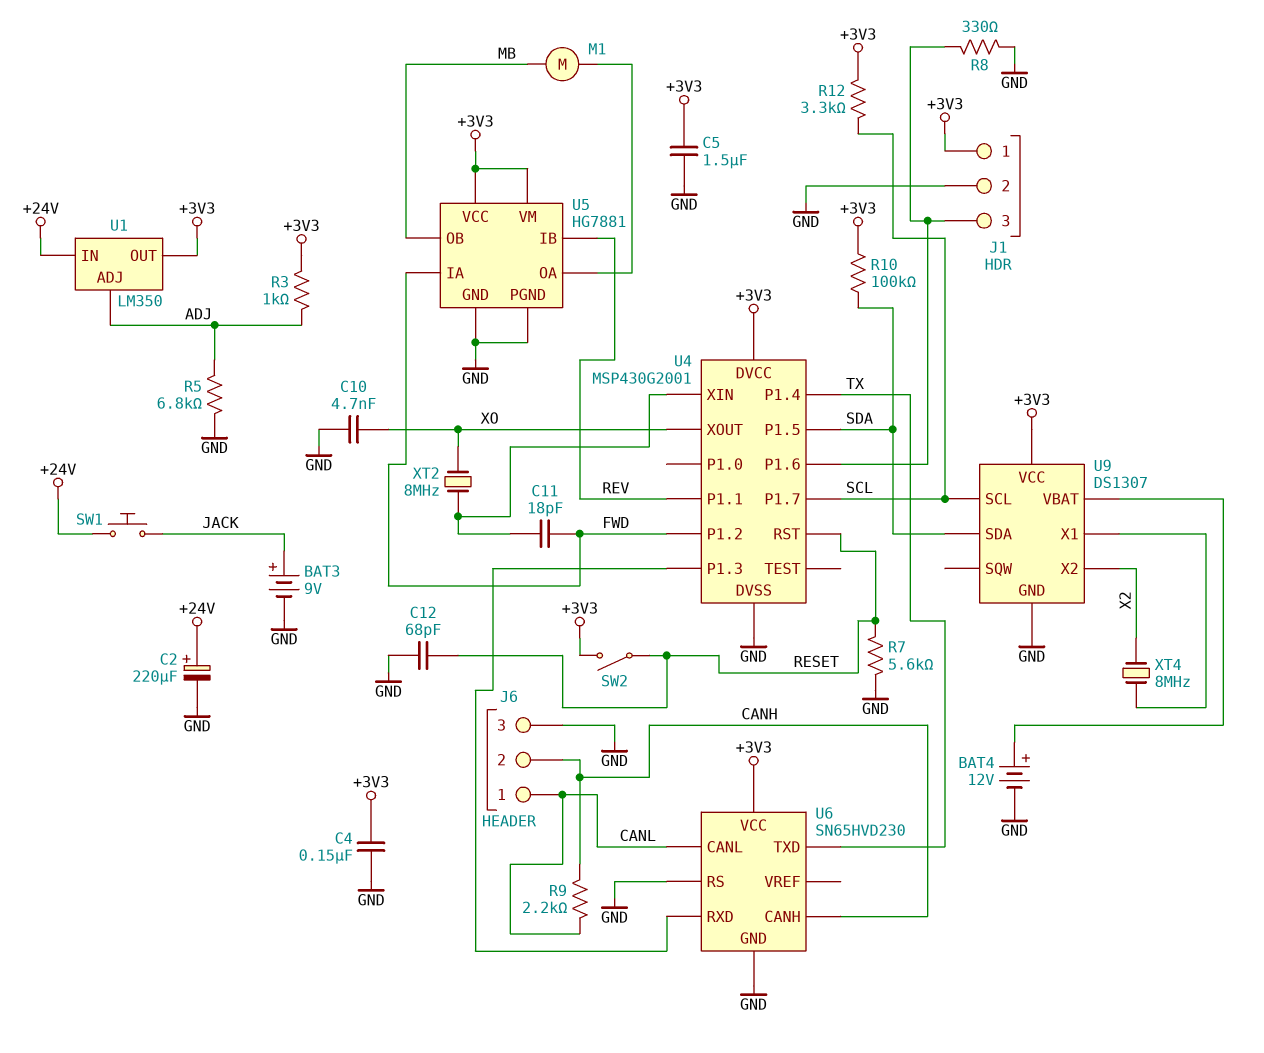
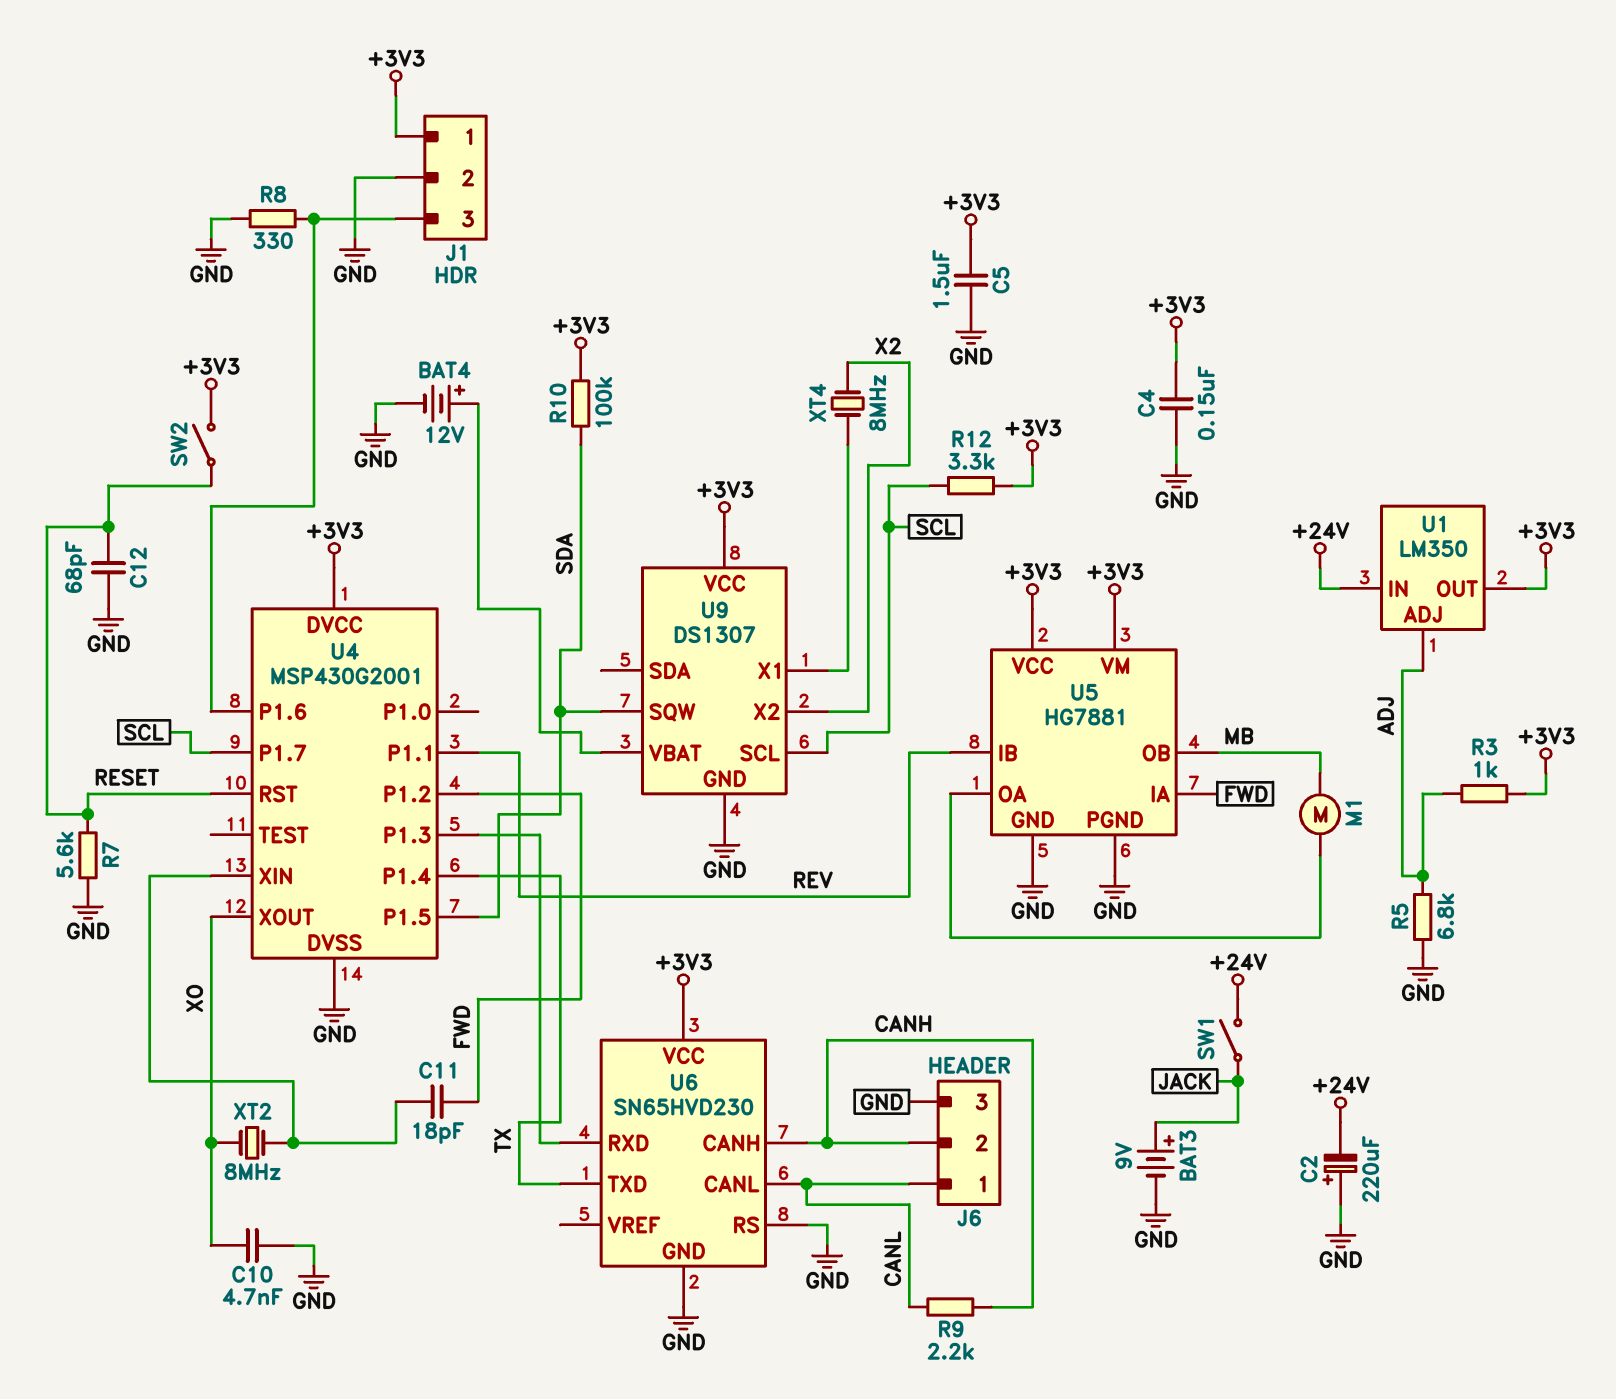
C2: 220uF (plus +24V, minus GND) -> 220uF (plus GND, minus +24V)
SW1: button (+24V, JACK) -> switch (+24V, JACK)
U9 pin SDA: SDA -> none
U9 pin SQW: none -> SDA

